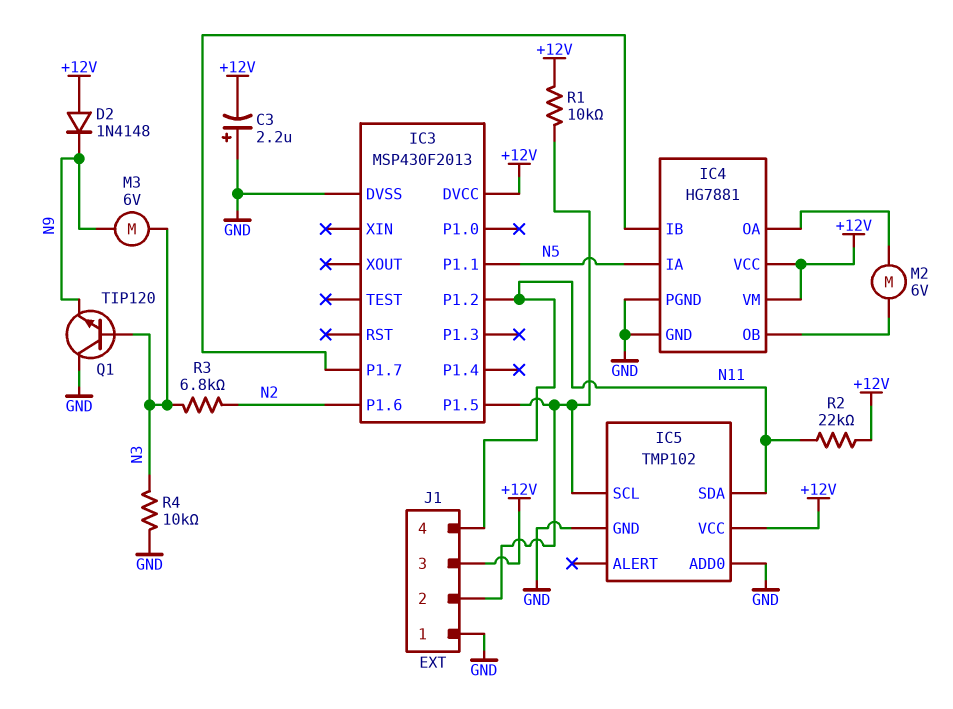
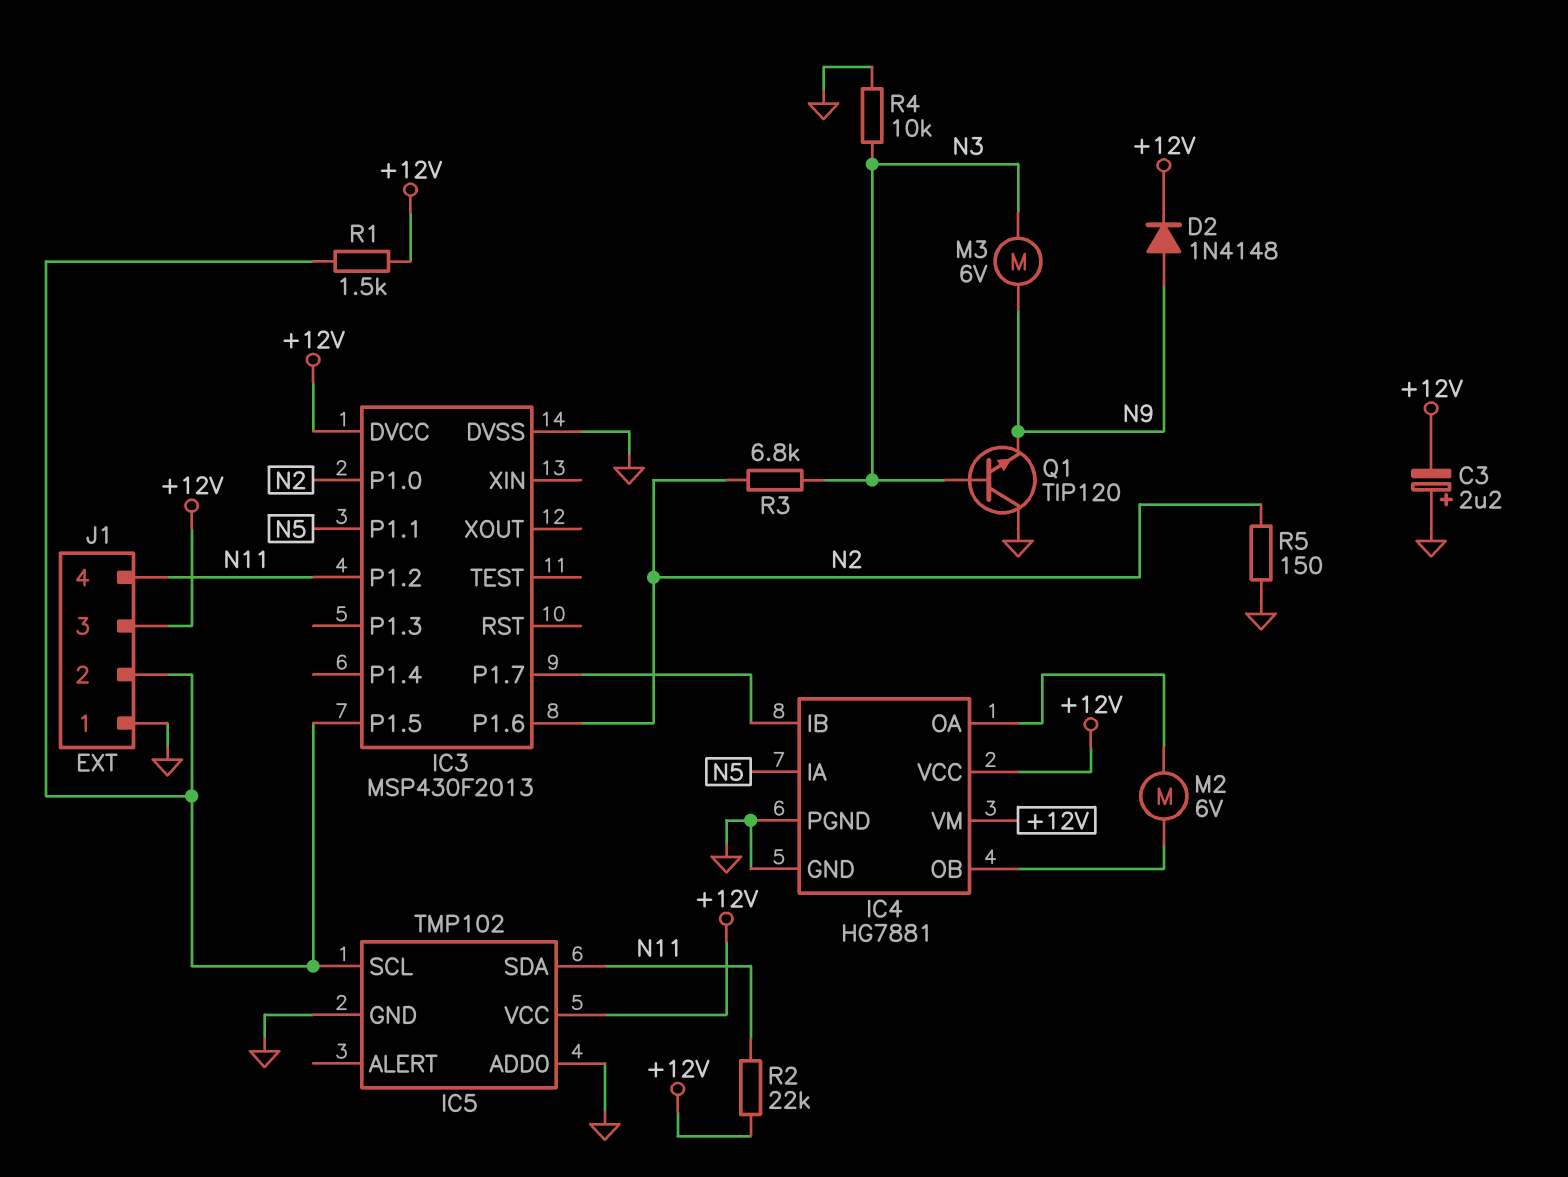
D2: diode 1N4148 (A +12V, K N9) -> diode 1N4148 (A N9, K +12V)
IC3 pin P1.0: none -> N2
R1: 10k (+12V, IC3/P1.5) -> 1.5k (+12V, IC3/P1.5)
R5: none -> 150 (GND, N2)

